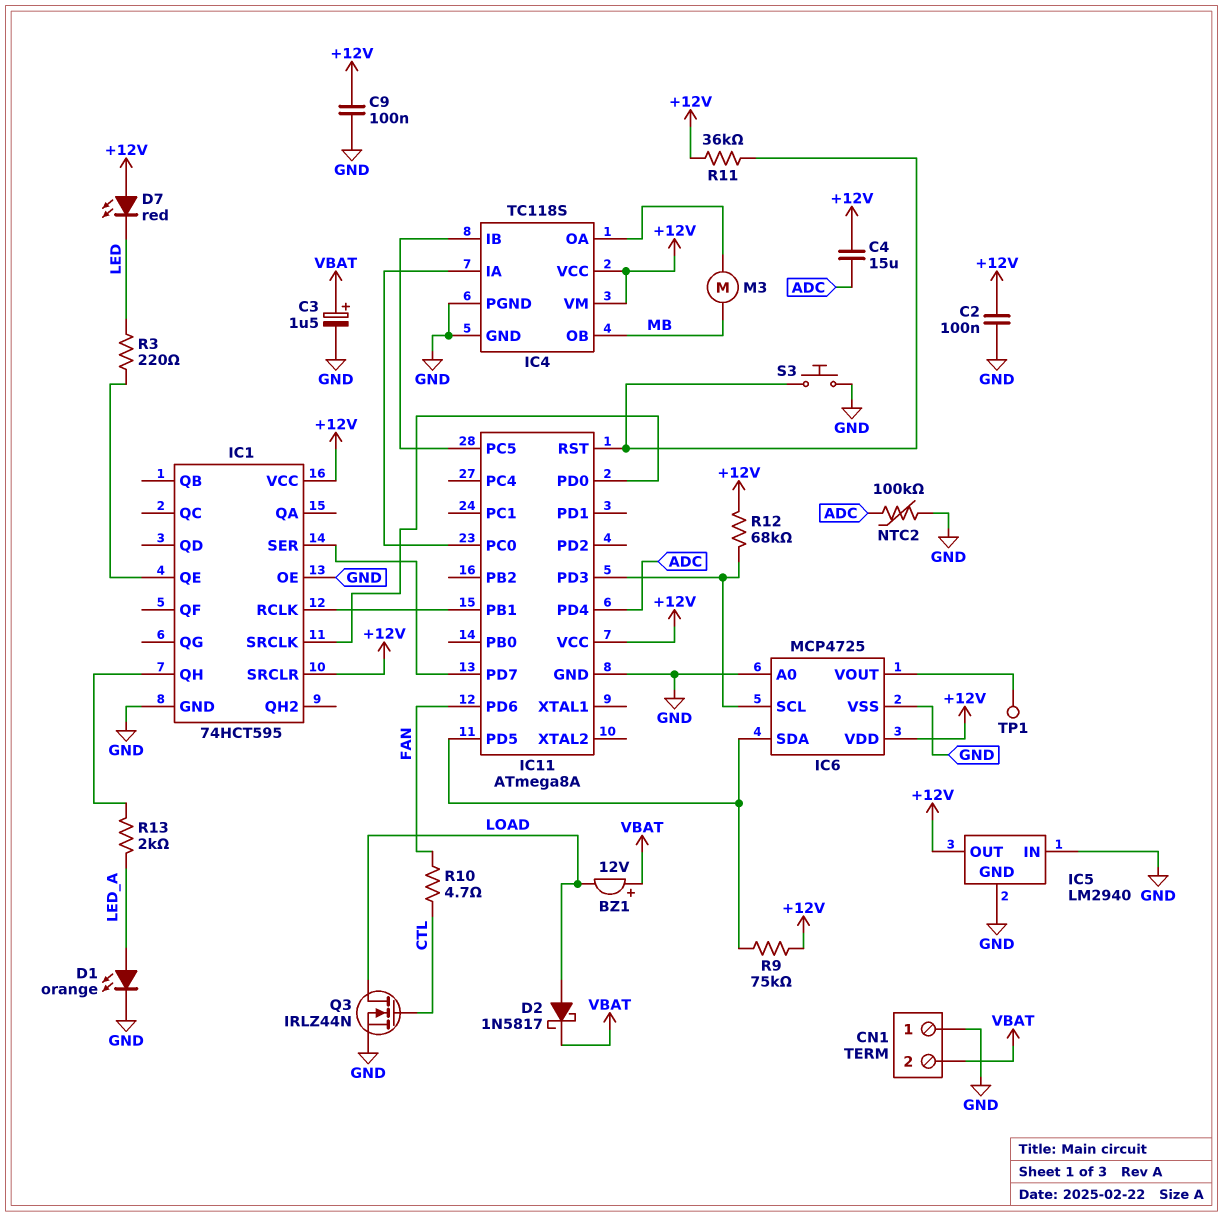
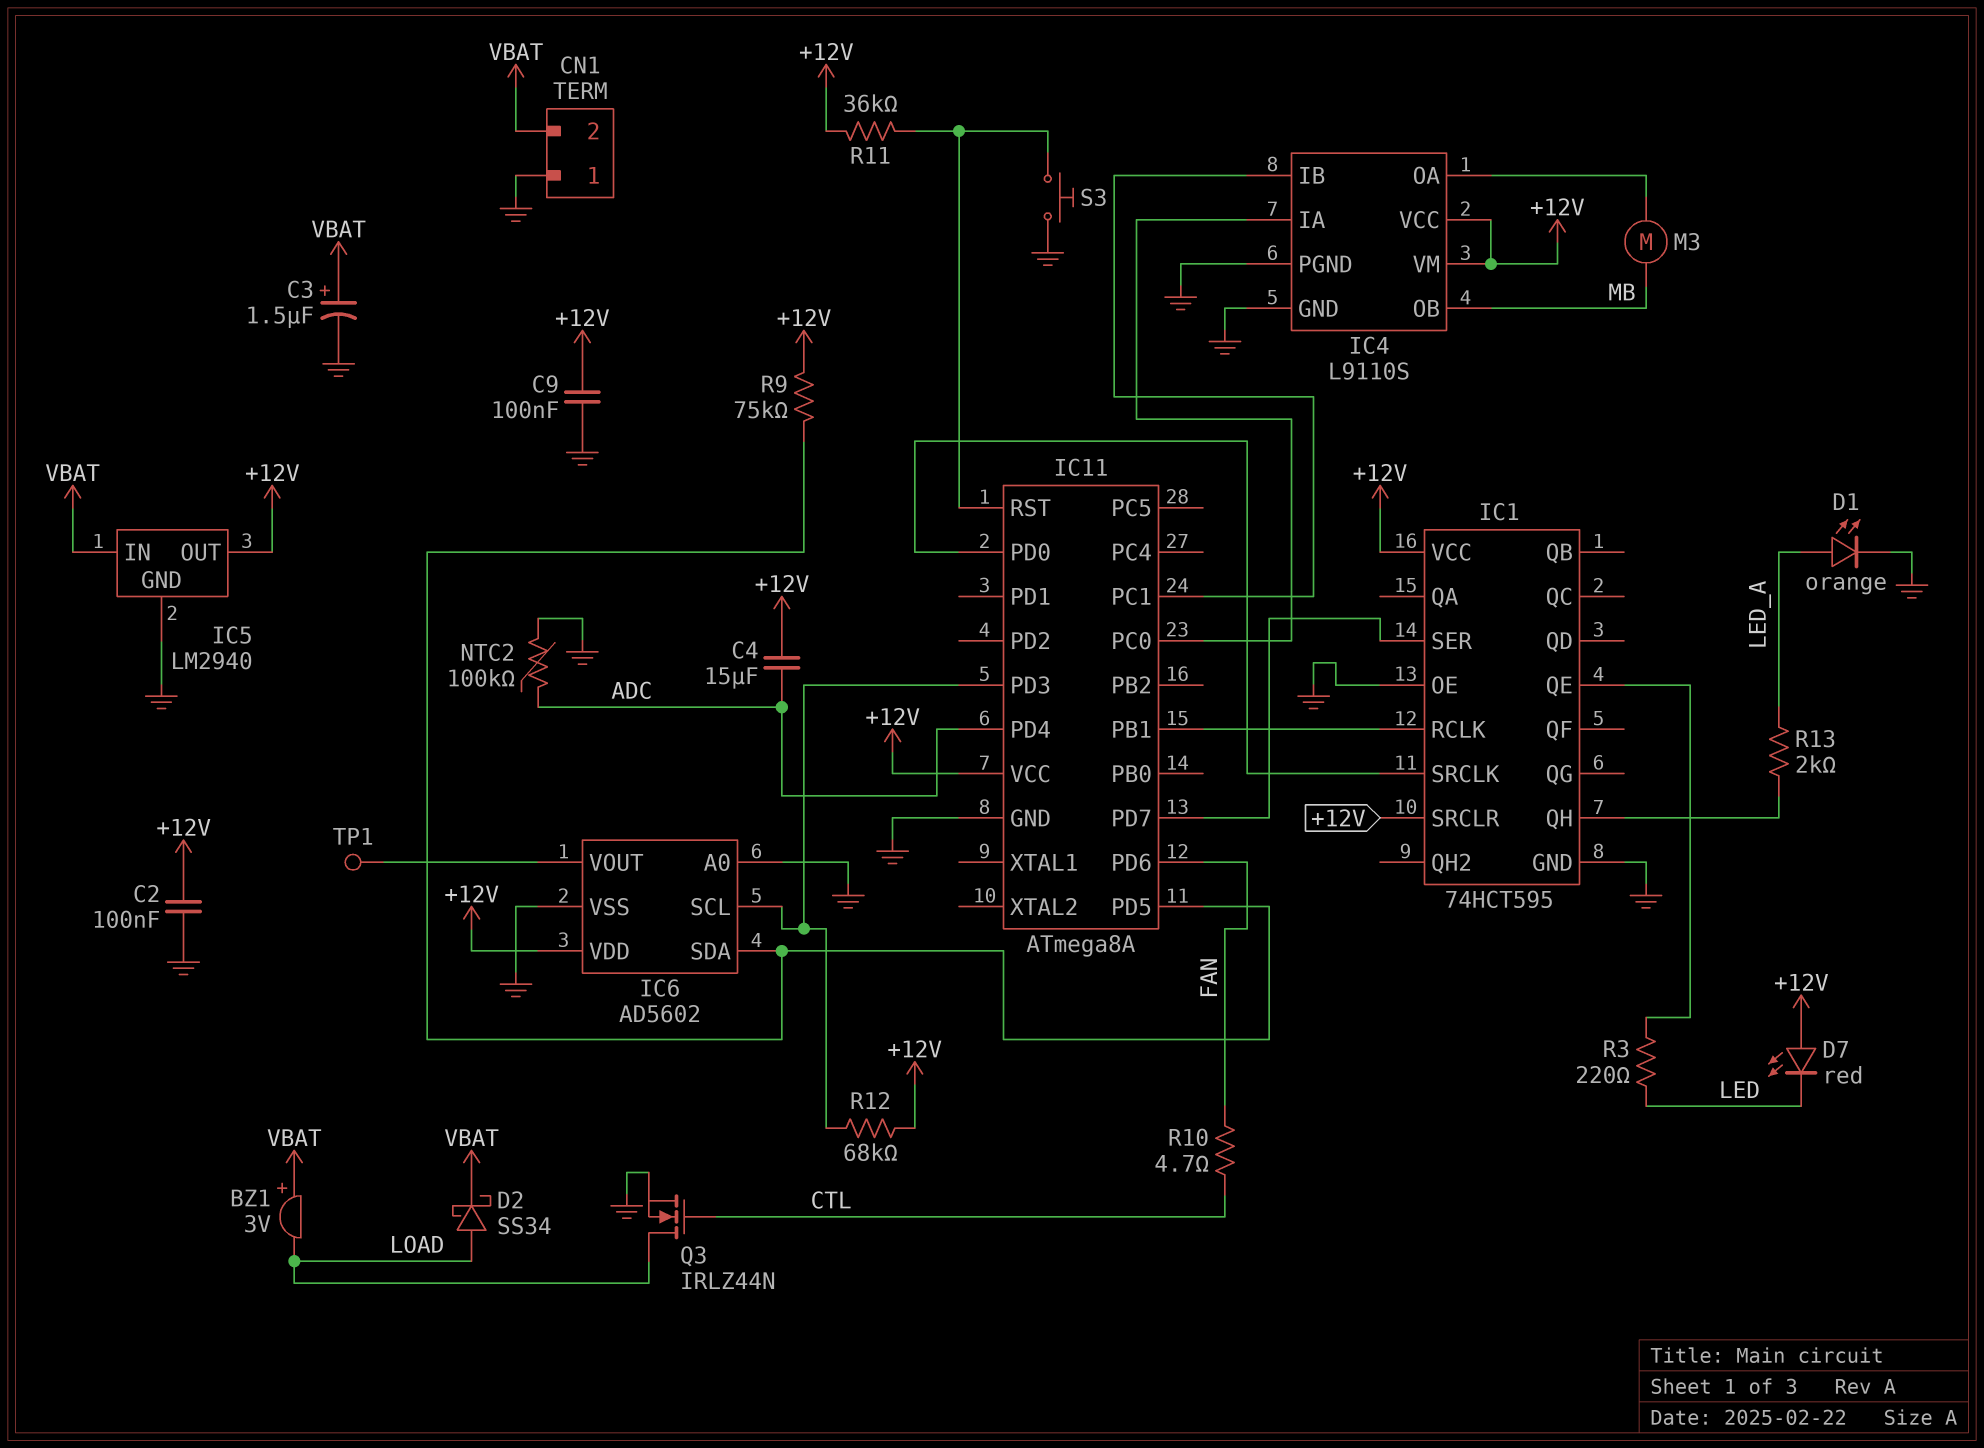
BZ1: buzzer 12V (plus VBAT, minus LOAD) -> buzzer 3V (plus VBAT, minus LOAD)
D2: schottky 1N5817 (A LOAD, K VBAT) -> schottky SS34 (A LOAD, K VBAT)
IC4: TC118S -> L9110S
IC5 pin IN: GND -> VBAT
IC6: MCP4725 -> AD5602
IC11 pin PC1: none -> IC4/IB
IC11 pin PC5: IC4/IB -> none

